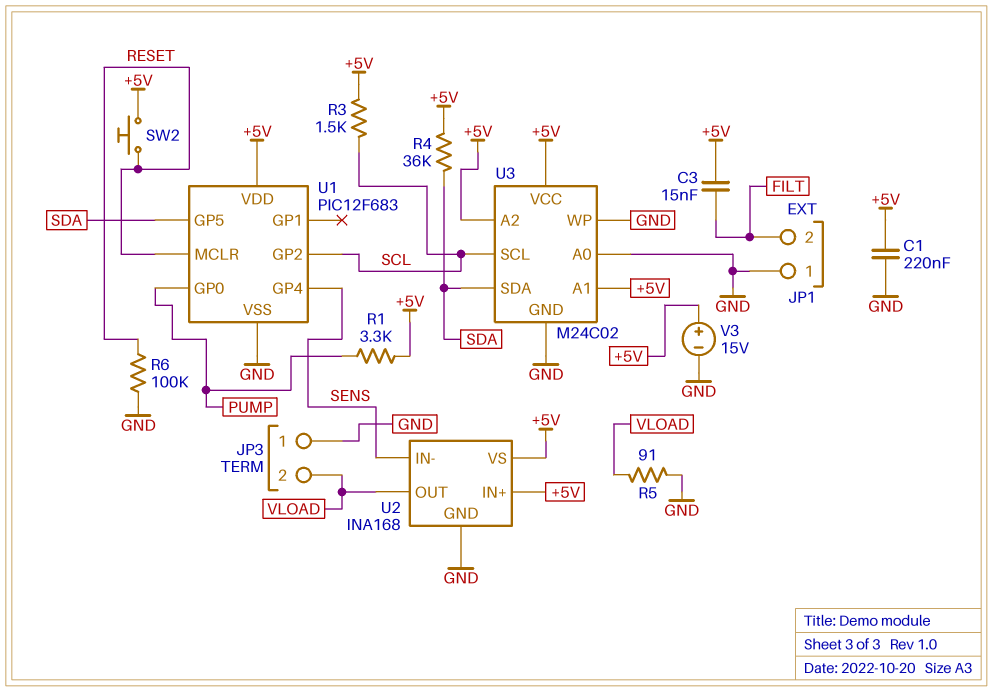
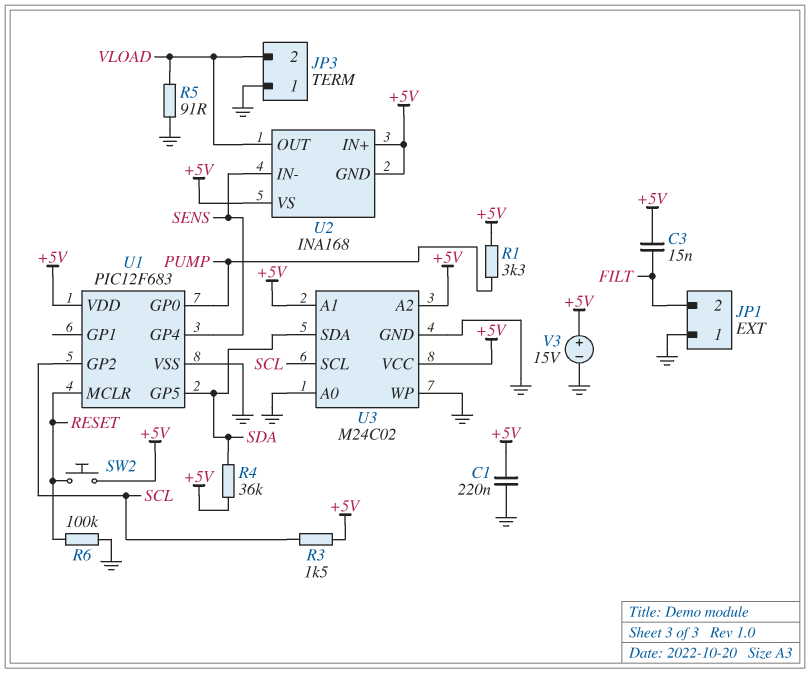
U2 pin GND: GND -> +5V

